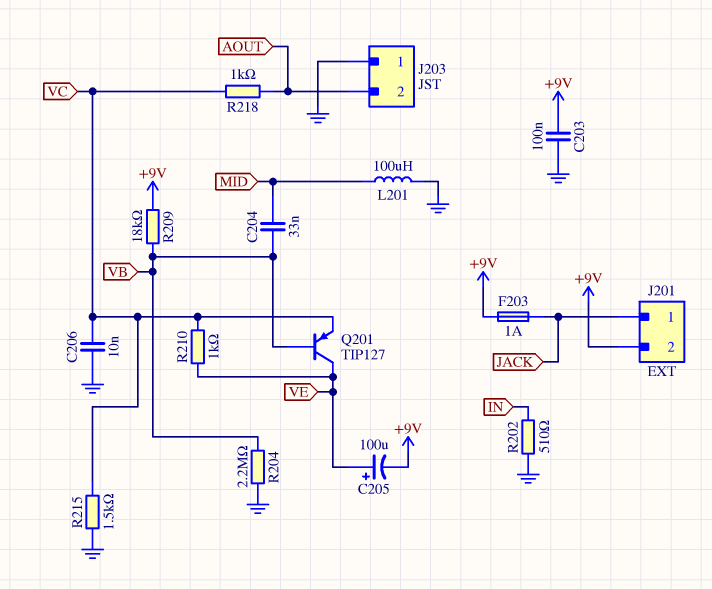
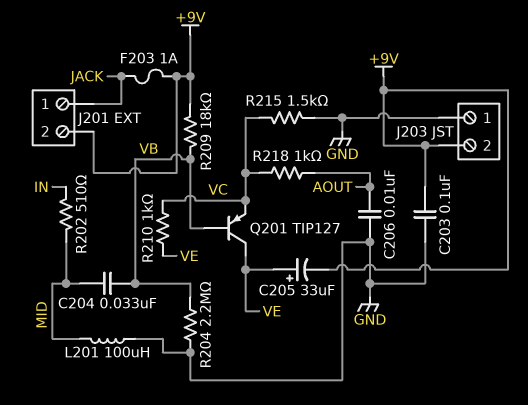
C205: 100uF (plus VE, minus +9V) -> 33uF (plus VE, minus +9V)
C206: 10nF (GND, VC) -> 10nF (AOUT, GND)
J203 pin 2: AOUT -> +9V
R202: 510 (GND, IN) -> 510 (IN, MID)

